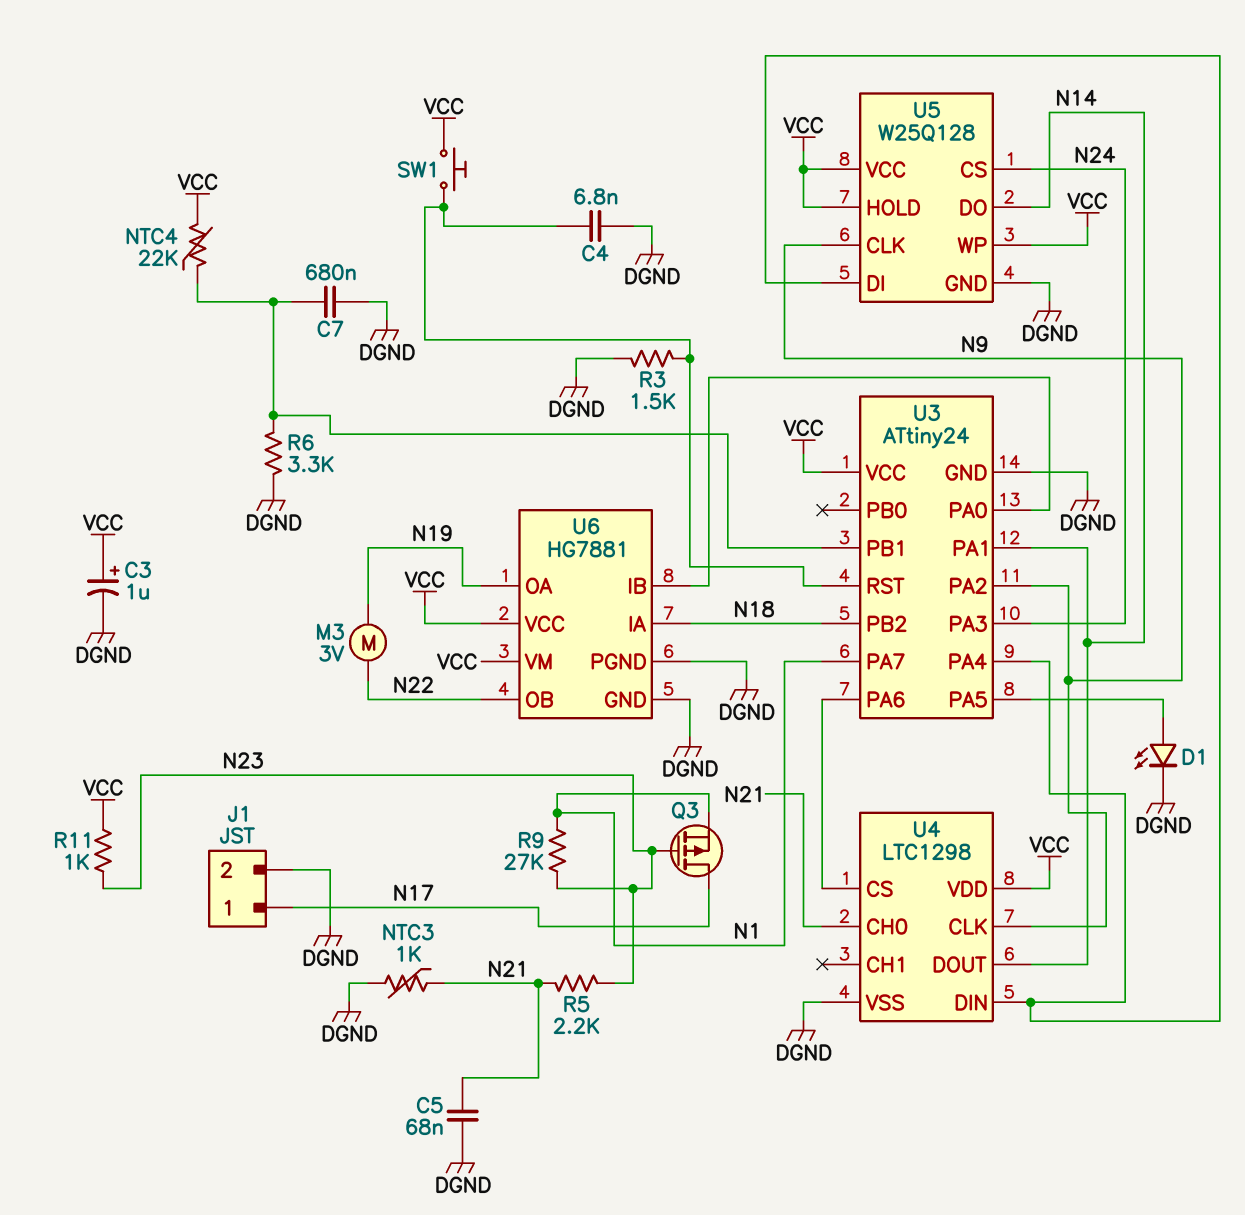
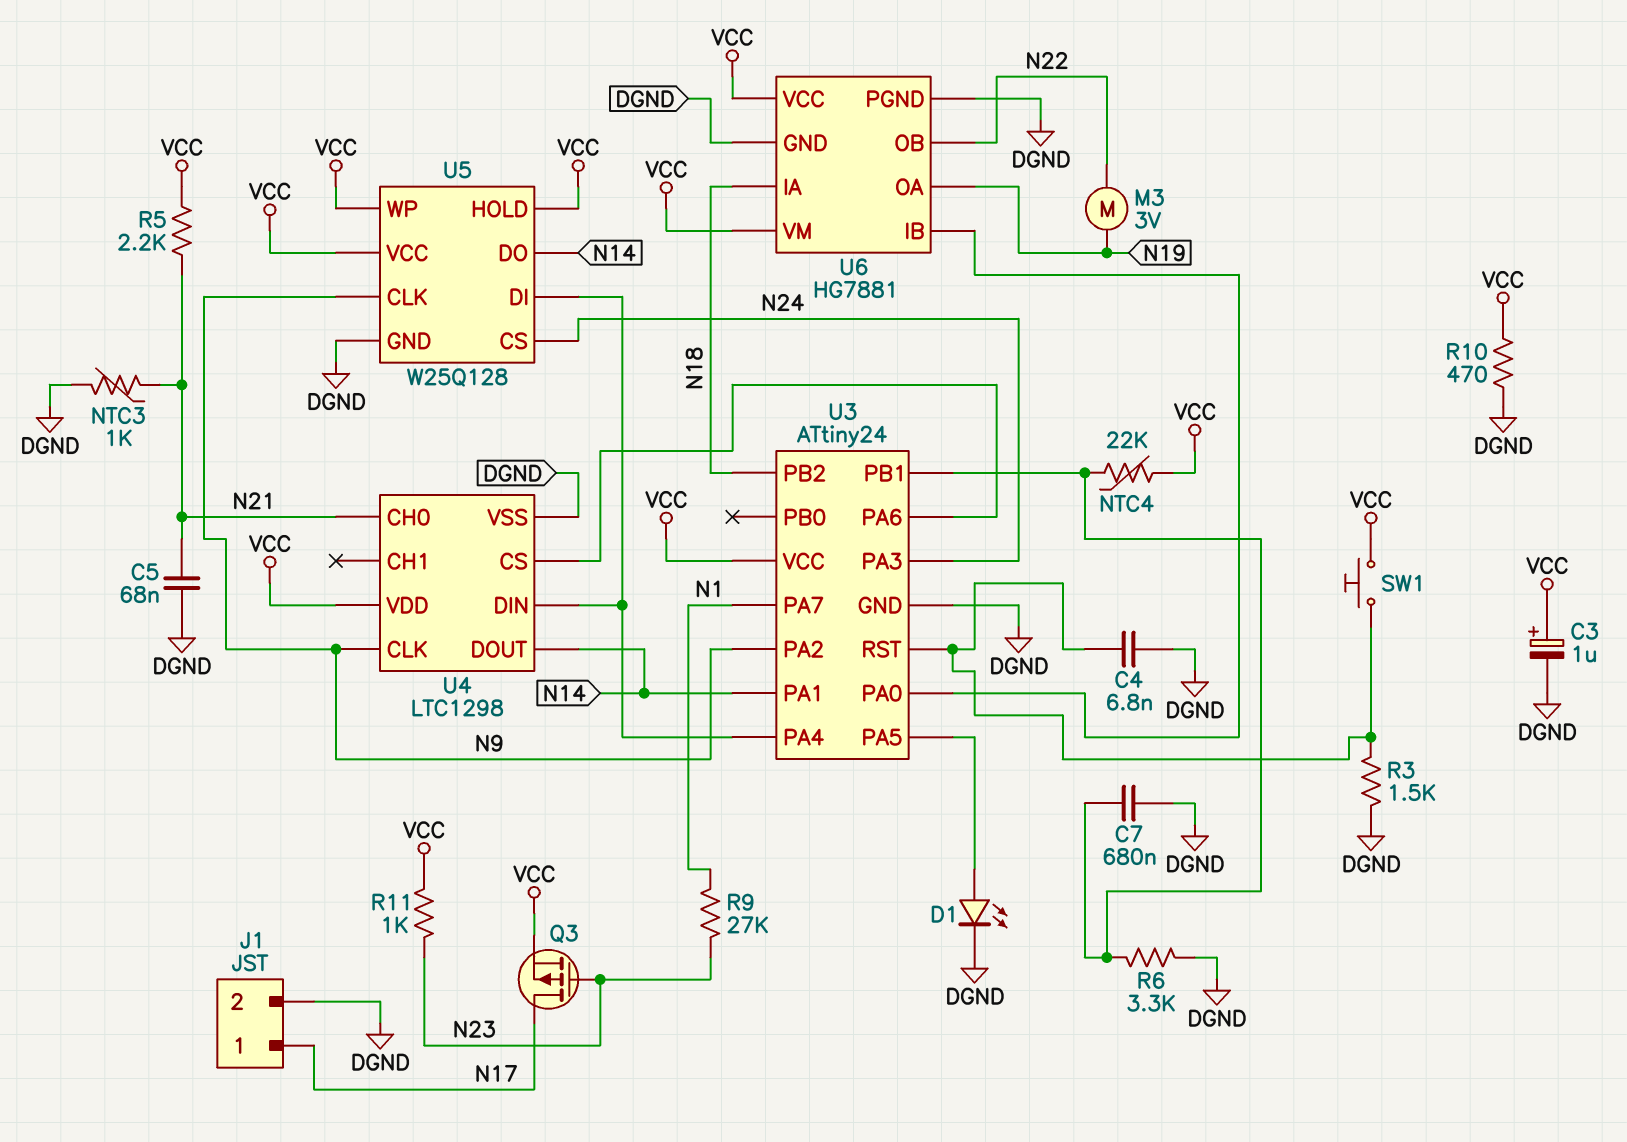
Q3: PMOS (G N23, D N17, S N1) -> PMOS (G N23, D N17, S VCC)
R5: 2.2k (N21, N23) -> 2.2k (N21, VCC)
R10: none -> 470 (DGND, VCC)

